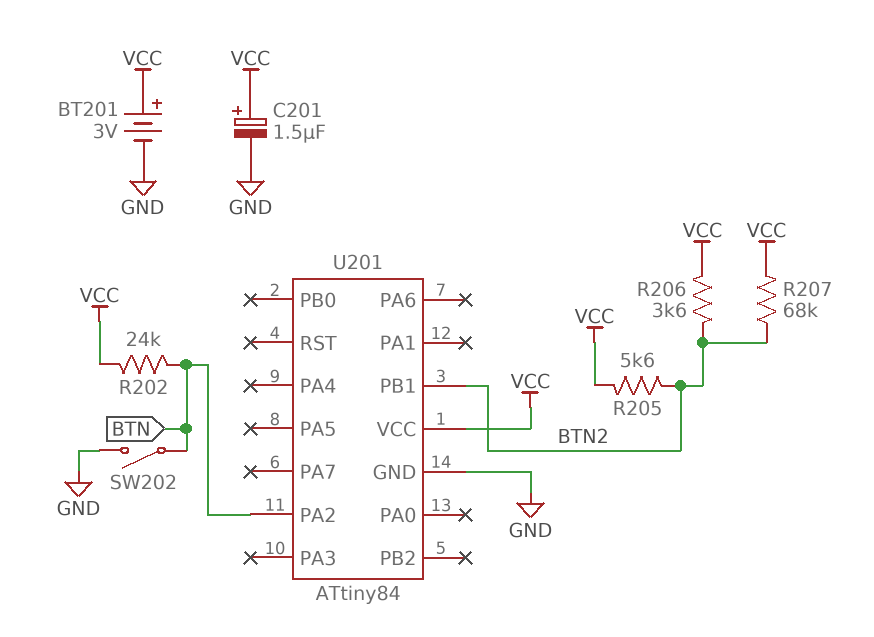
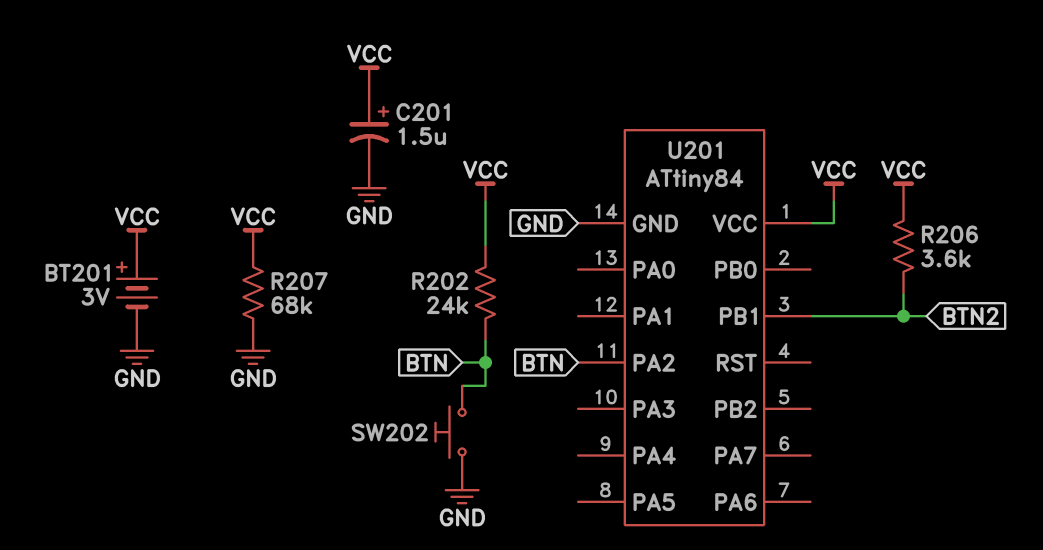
R205: 5.6k (BTN2, VCC) -> none
R207: 68k (BTN2, VCC) -> 68k (GND, VCC)
SW202: switch (BTN, GND) -> button (BTN, GND)

